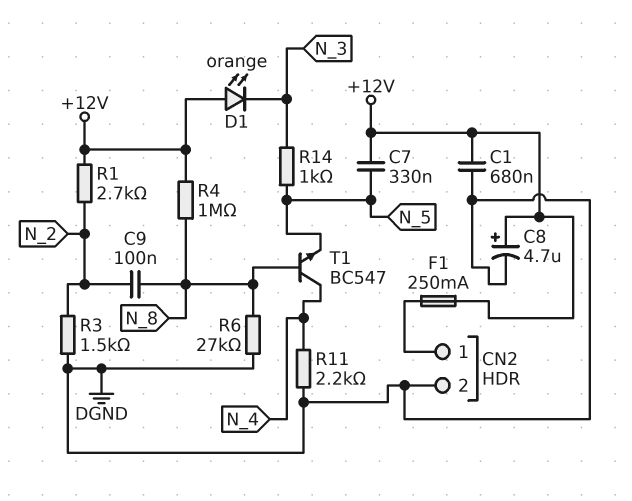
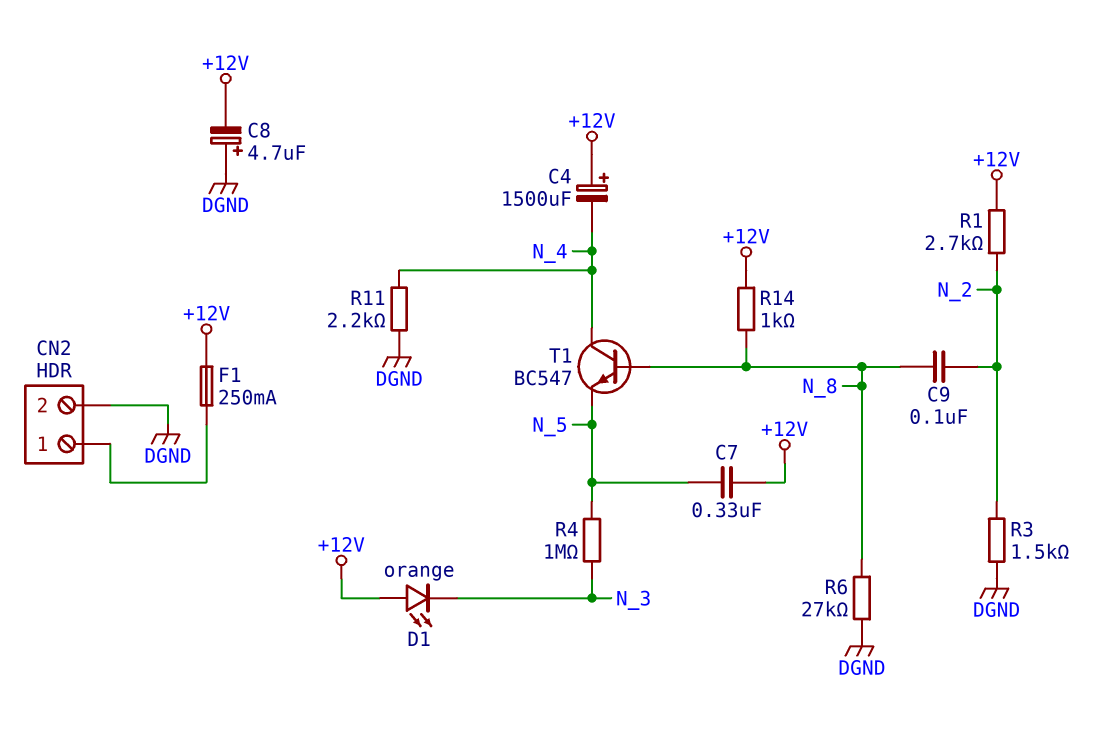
C1: 680nF (+12V, DGND) -> none
C4: none -> 1500uF (plus +12V, minus N_4)
C8: 4.7uF (plus +12V, minus DGND) -> 4.7uF (plus DGND, minus +12V)
R4: 1M (+12V, N_8) -> 1M (N_3, N_5)
R14: 1k (N_3, N_5) -> 1k (+12V, N_8)

